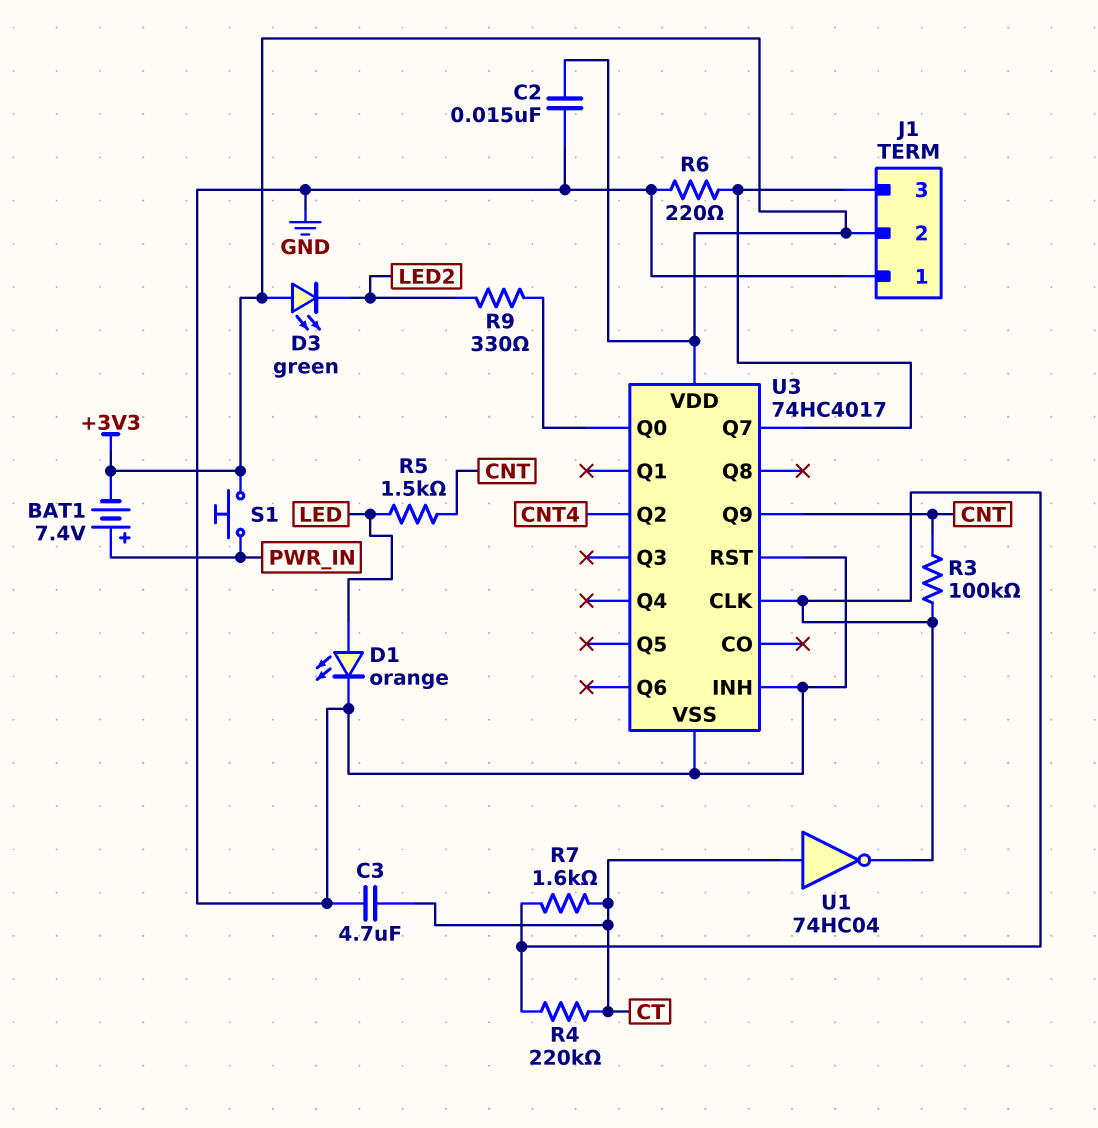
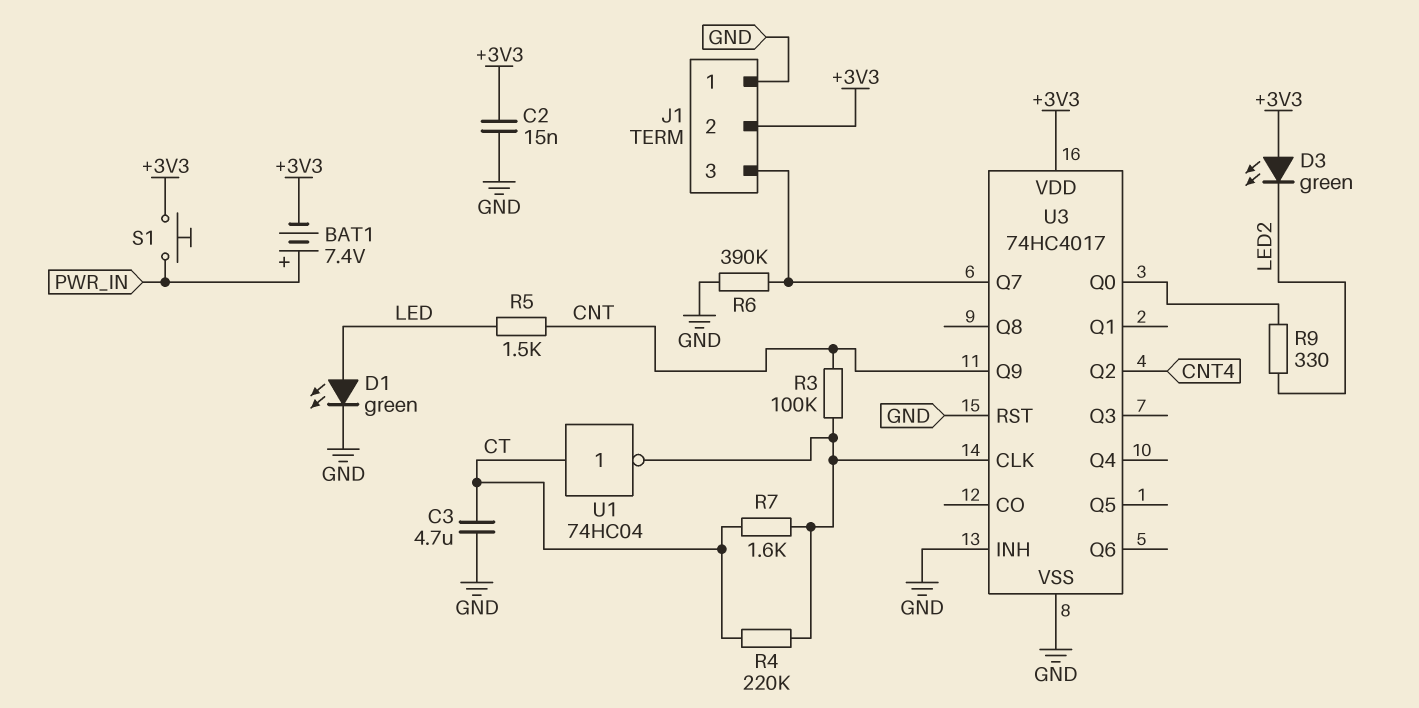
D1: LED orange (A LED, K GND) -> LED green (A LED, K GND)
R6: 220 (GND, J1/3) -> 390k (GND, J1/3)

